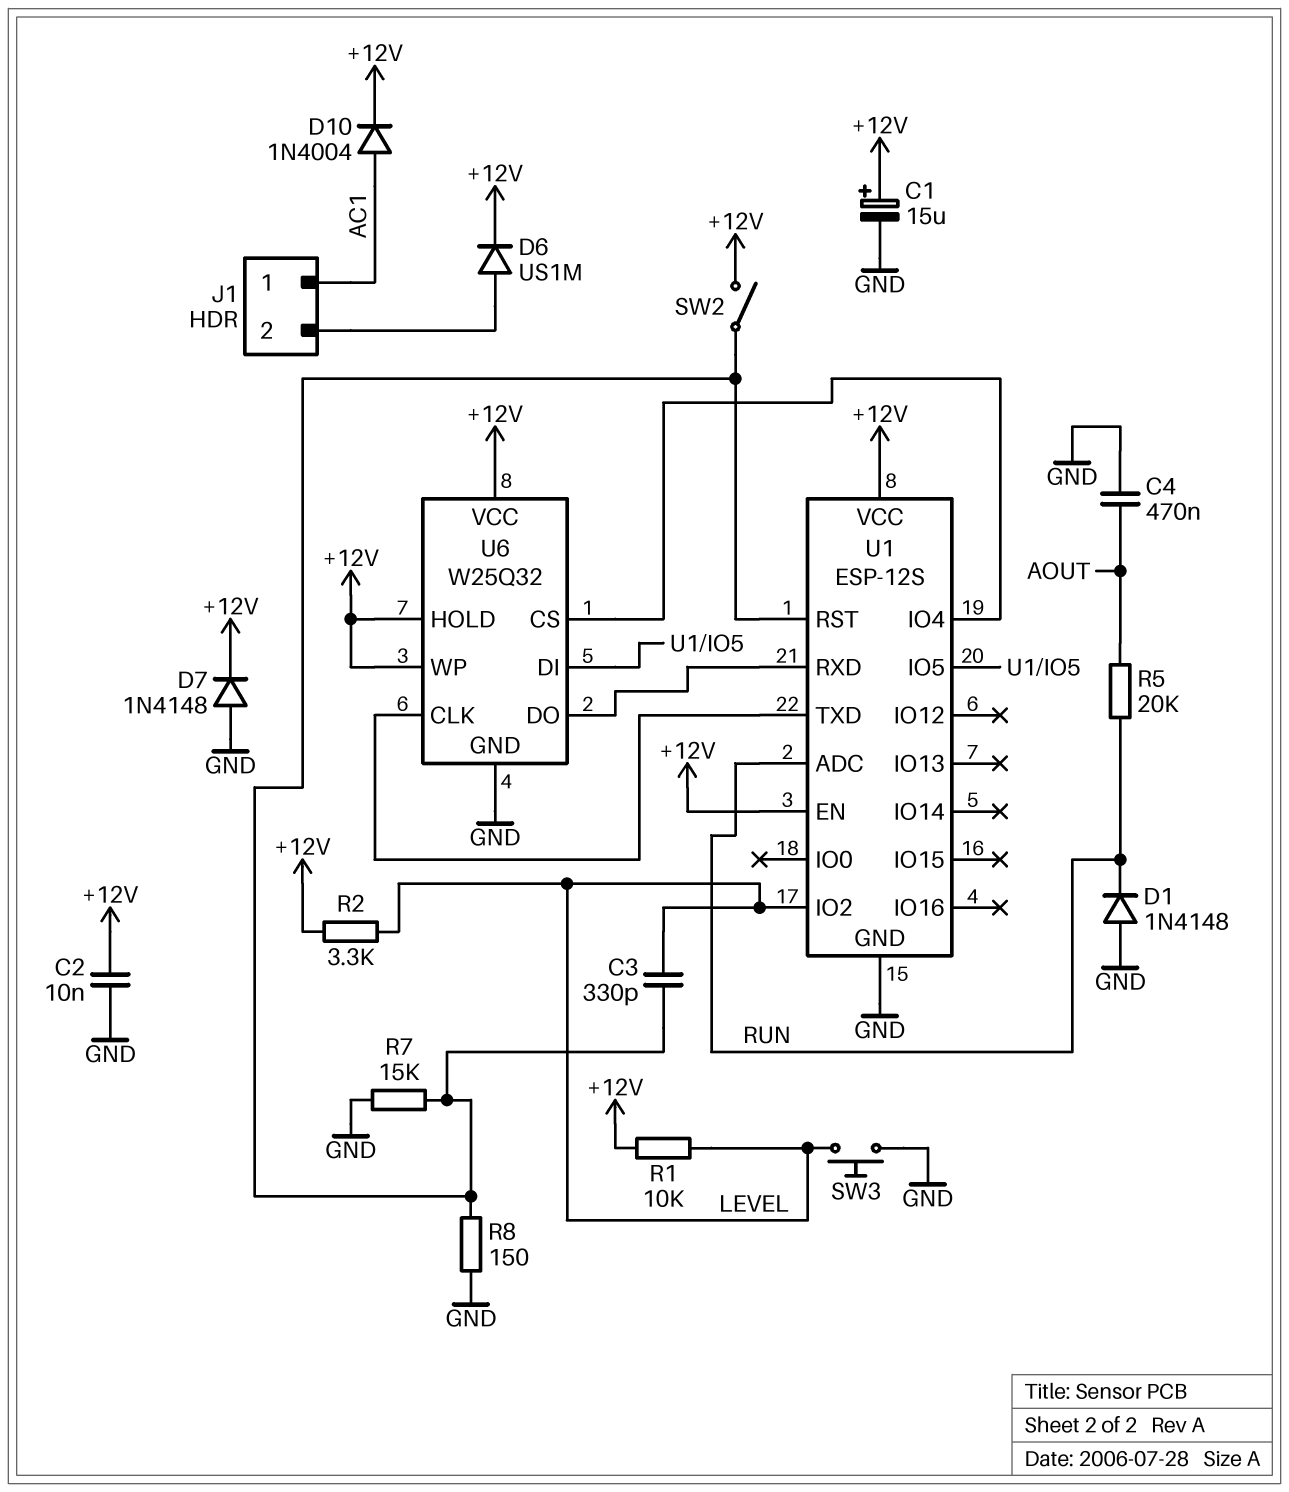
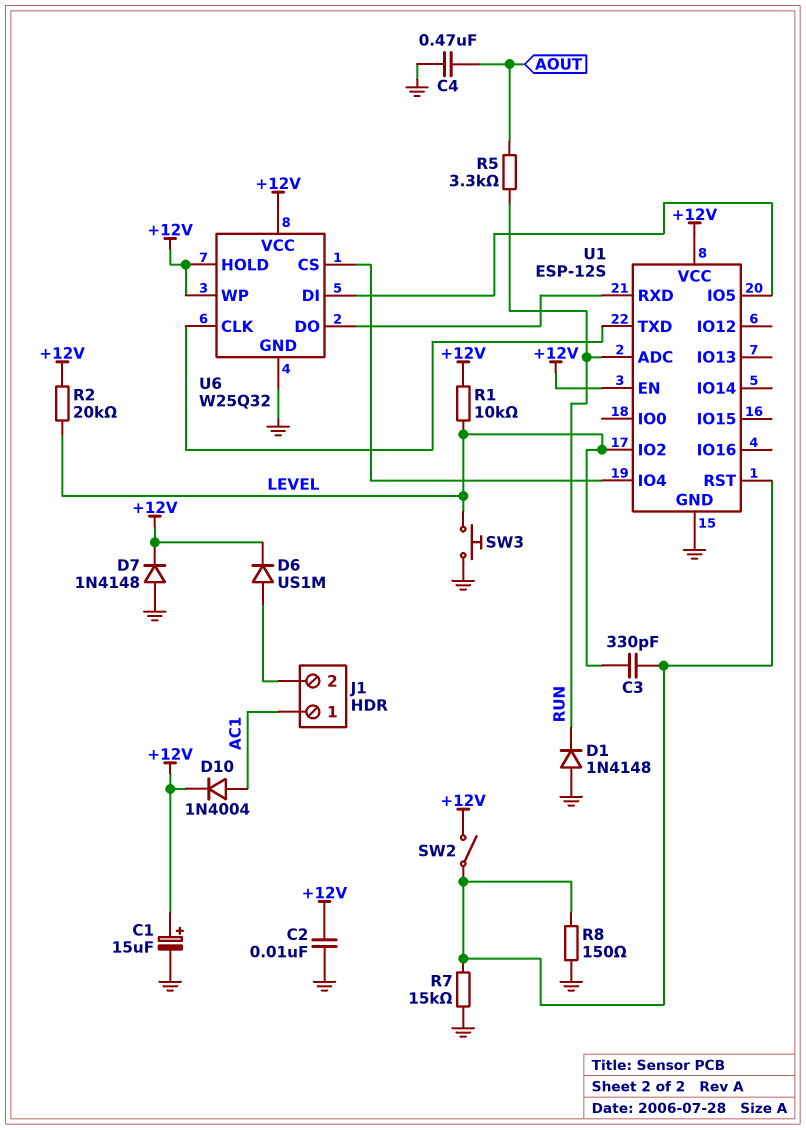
R2: 3.3k (+12V, LEVEL) -> 20k (+12V, LEVEL)
R5: 20k (AOUT, RUN) -> 3.3k (AOUT, RUN)

